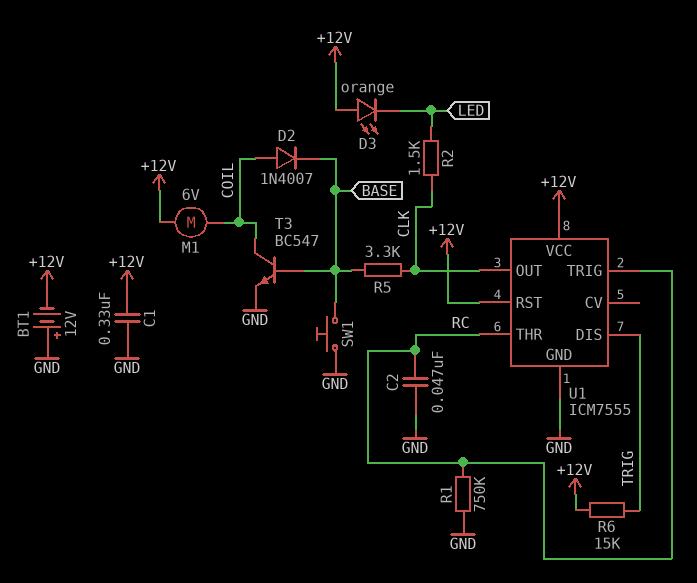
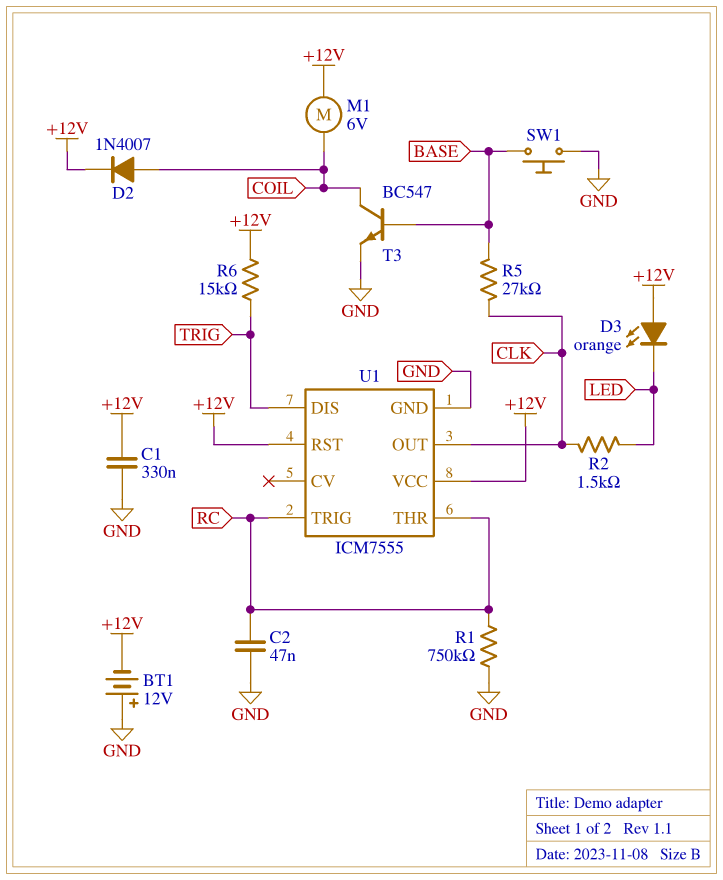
D2: diode 1N4007 (A COIL, K BASE) -> diode 1N4007 (A COIL, K +12V)
R5: 3.3k (BASE, CLK) -> 27k (BASE, CLK)

